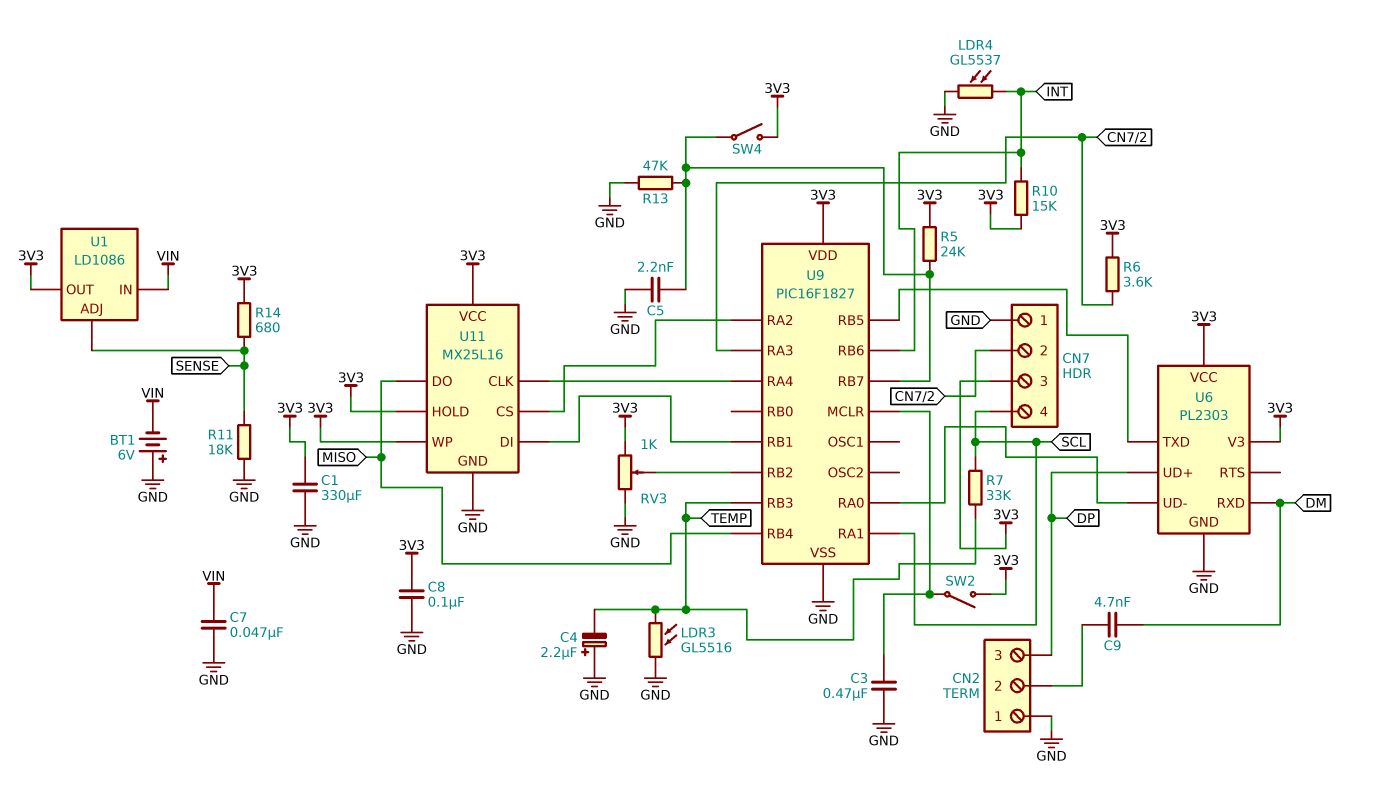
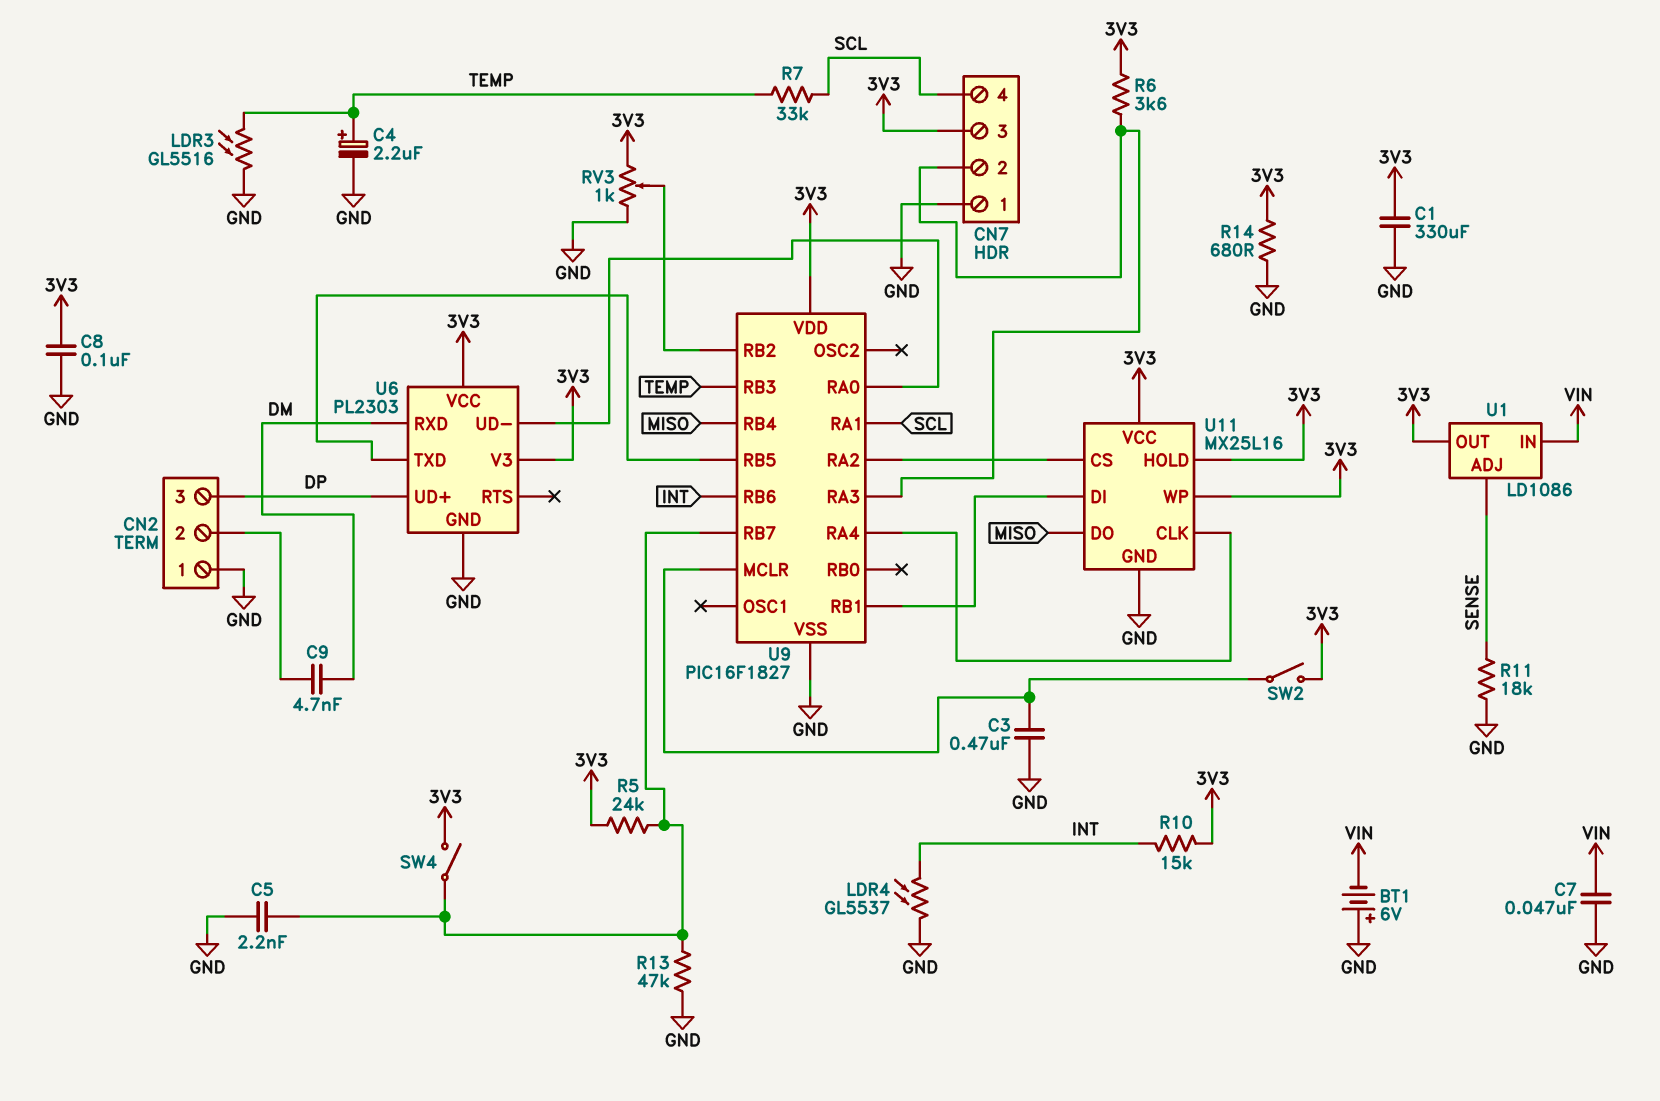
C4: 2.2uF (plus GND, minus TEMP) -> 2.2uF (plus TEMP, minus GND)
R14: 680 (3V3, SENSE) -> 680 (3V3, GND)

